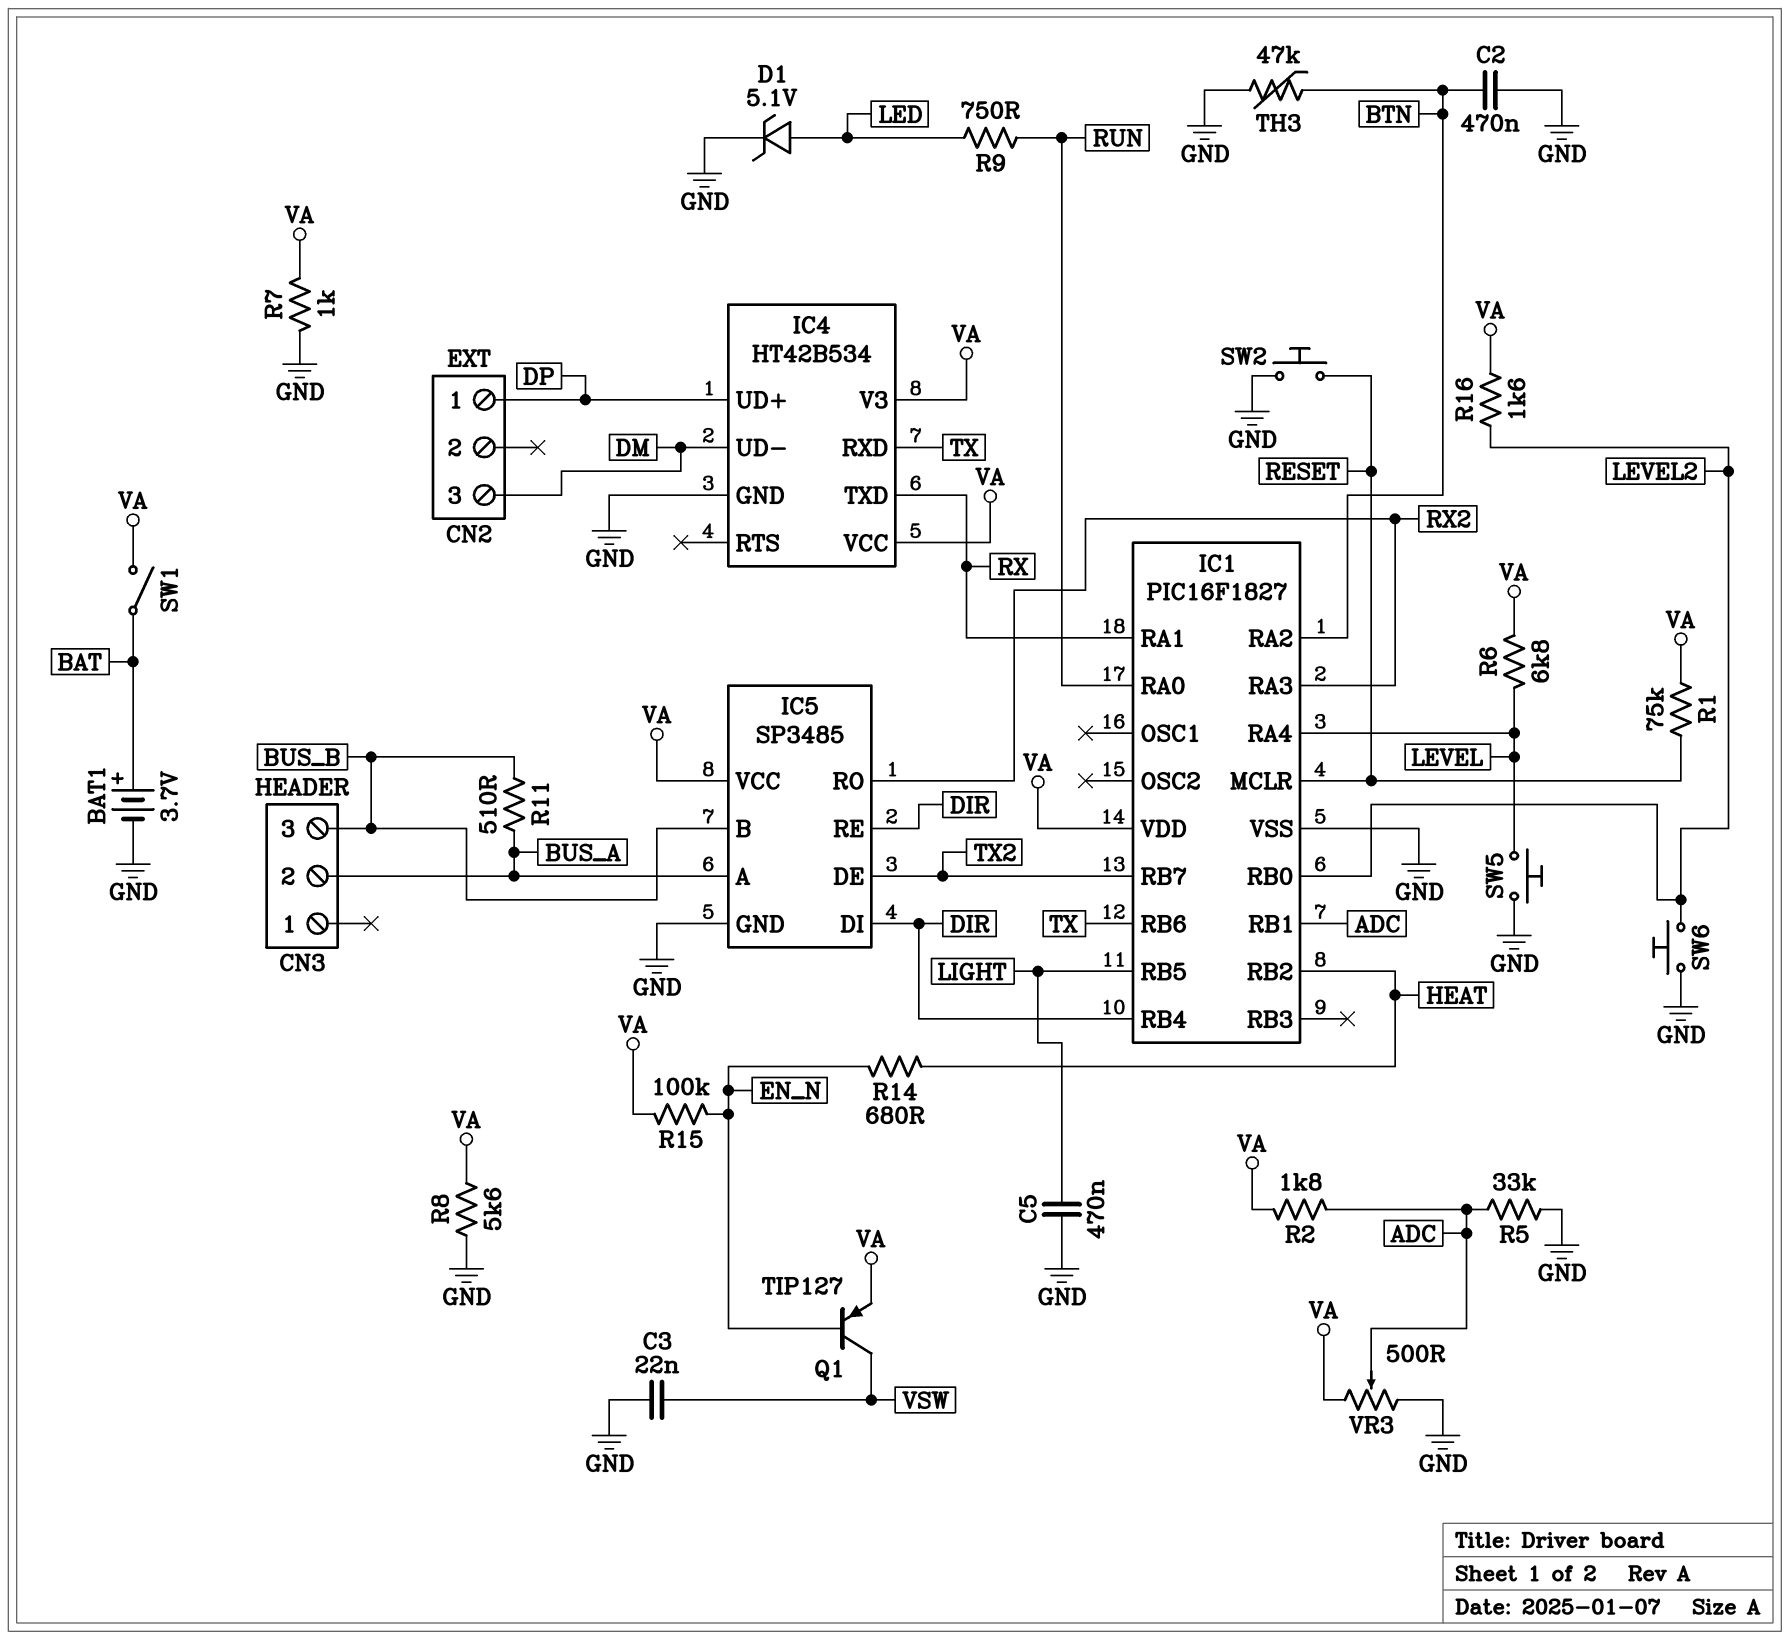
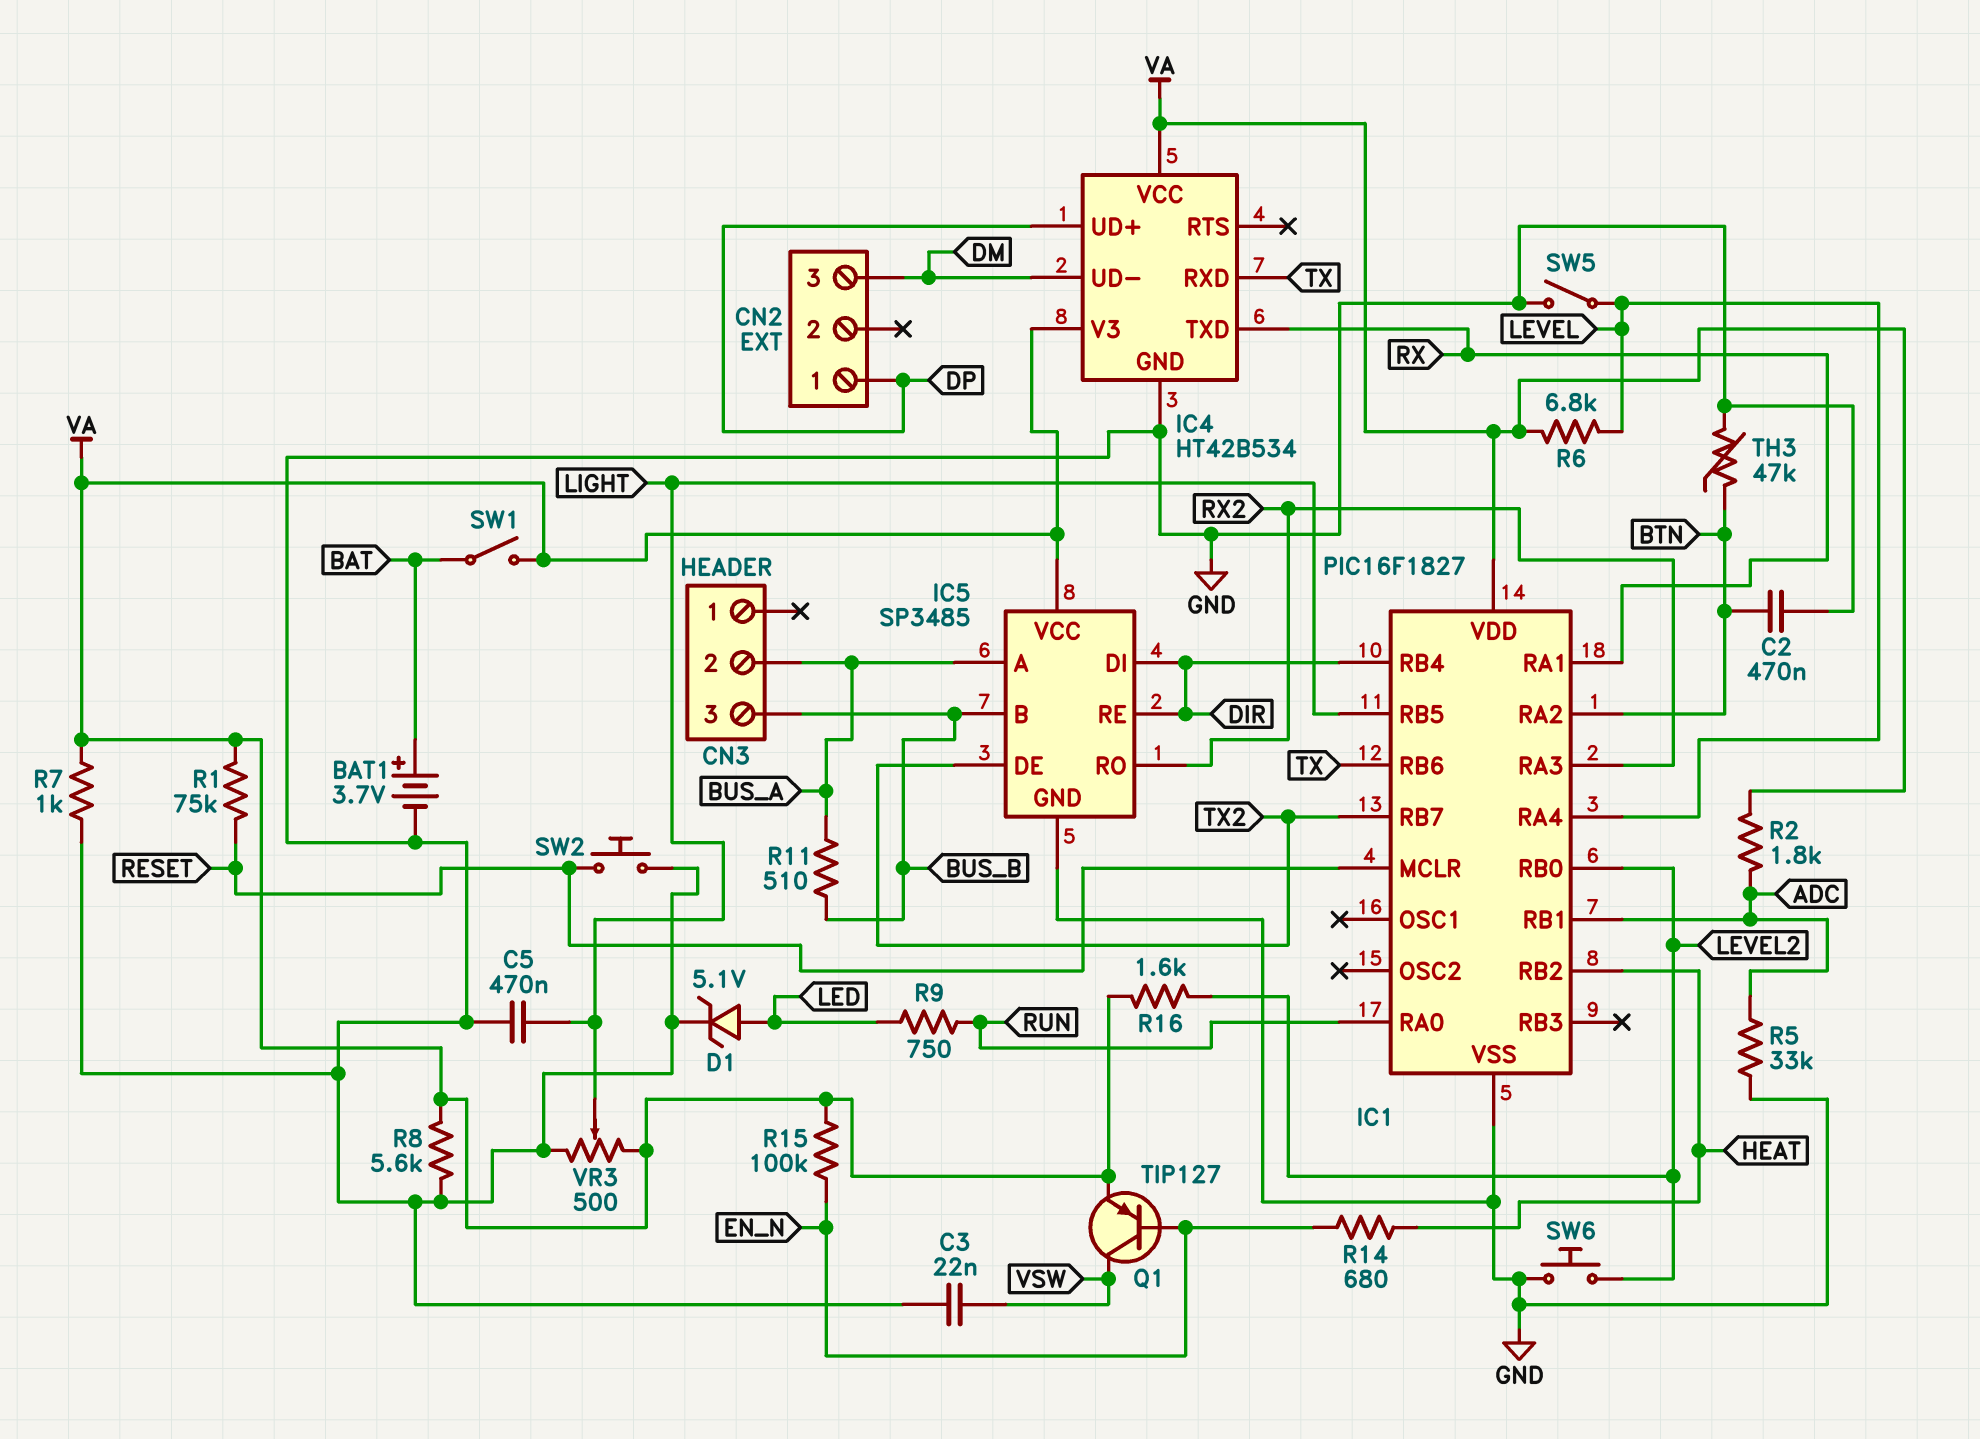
SW5: button (GND, LEVEL) -> switch (GND, LEVEL)
VR3: 500 (GND, VA, wiper ADC) -> 500 (GND, VA, wiper LIGHT)

